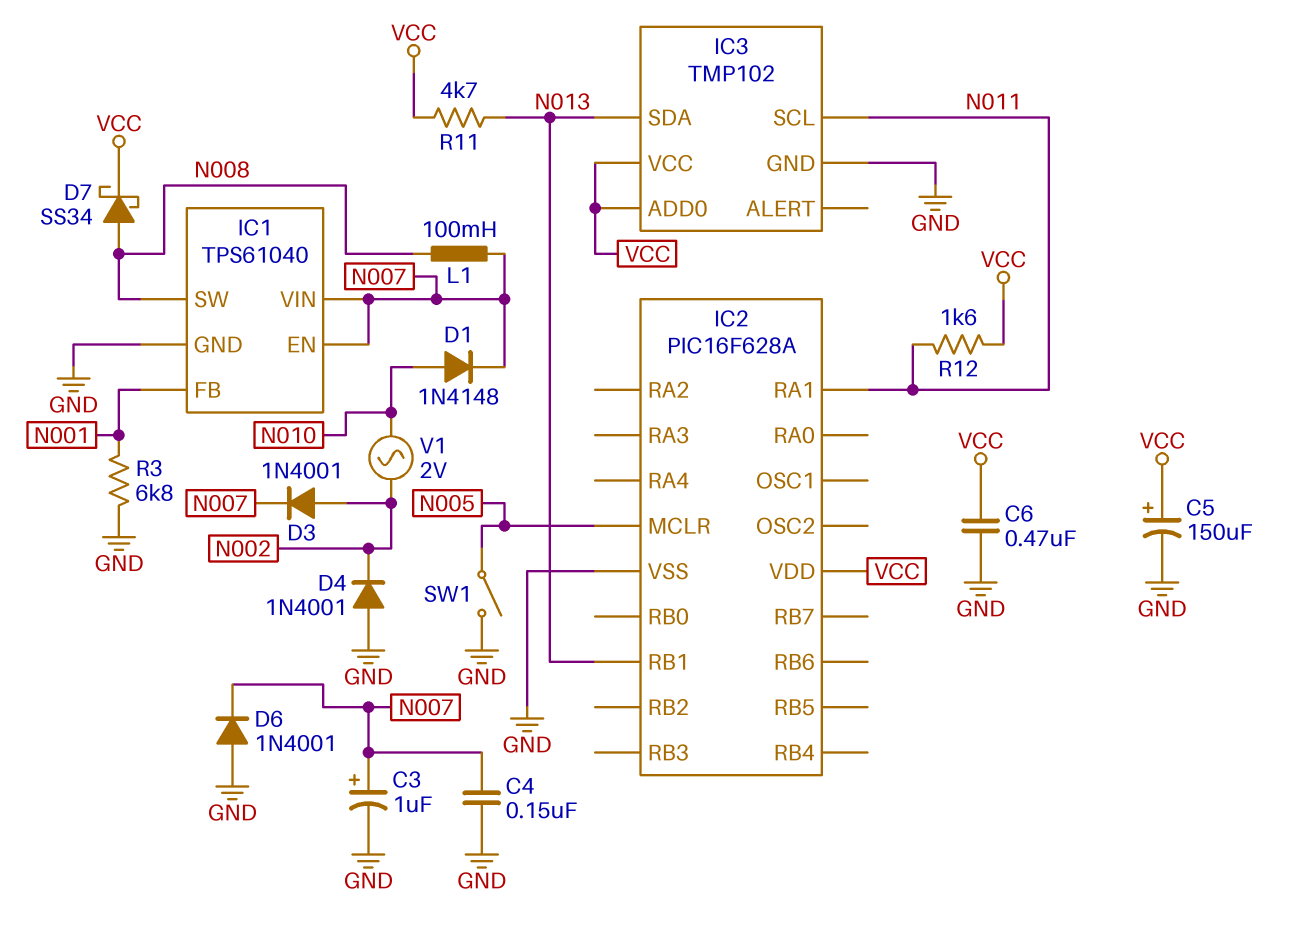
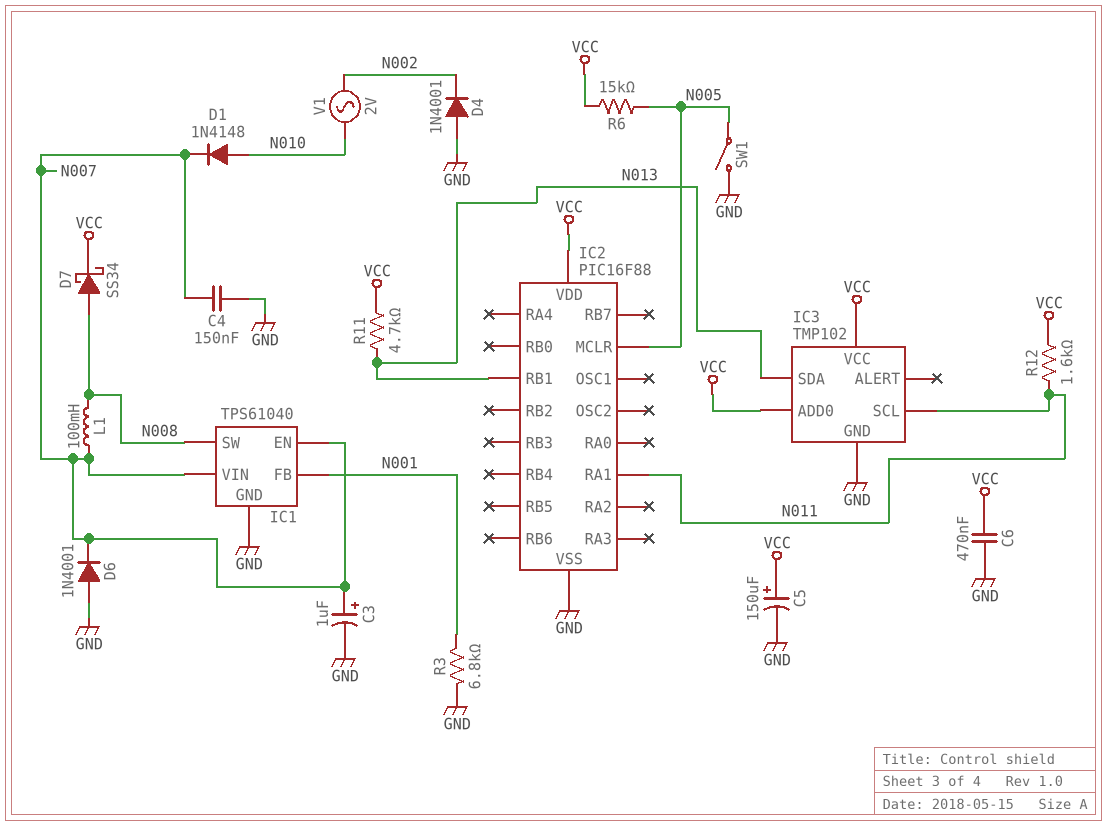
D3: diode 1N4001 (A N002, K N007) -> none
IC2: PIC16F628A -> PIC16F88
R6: none -> 15k (N005, VCC)

